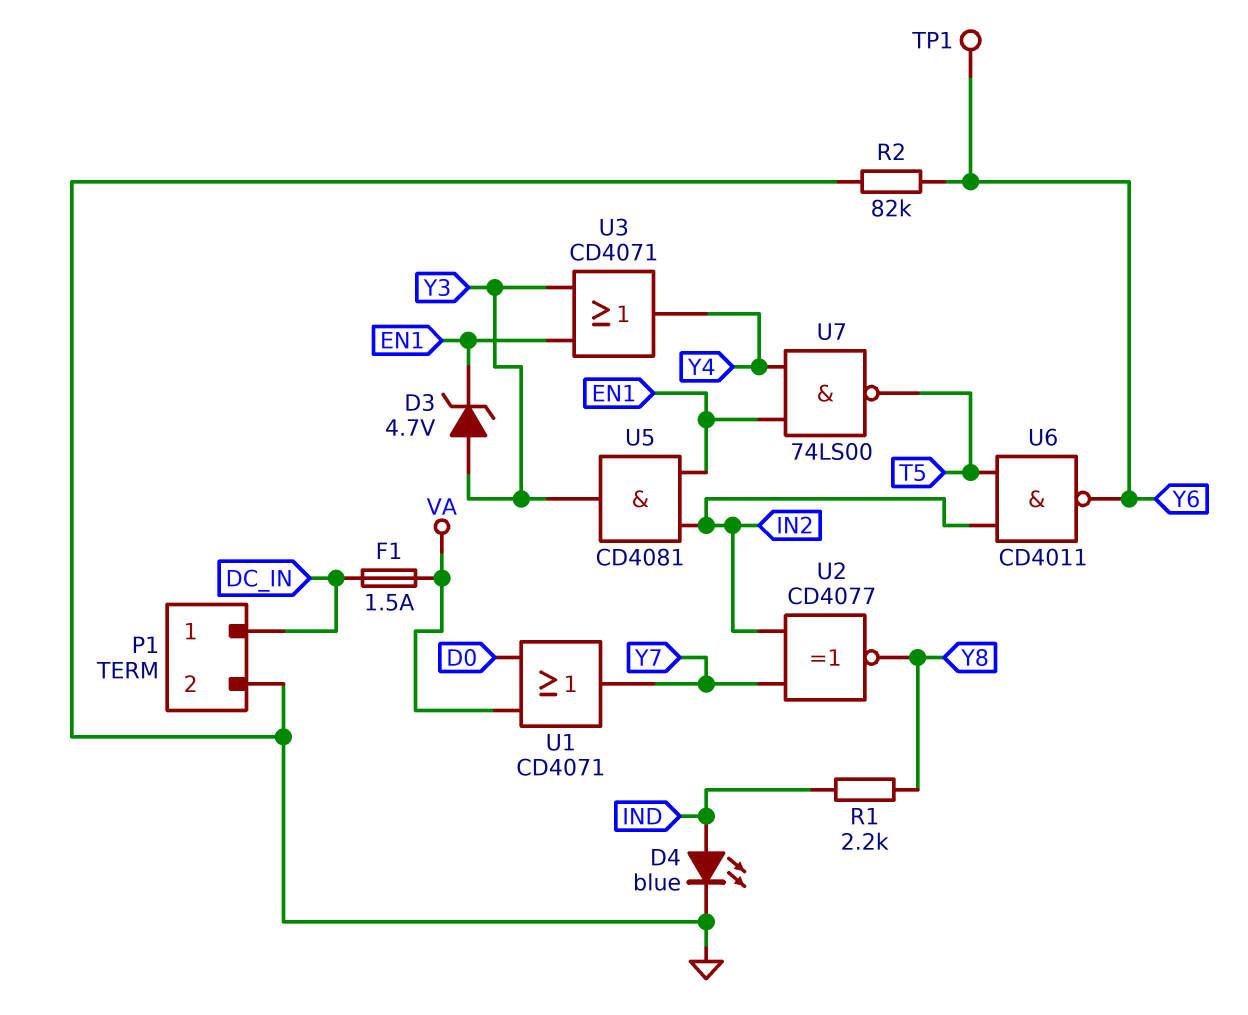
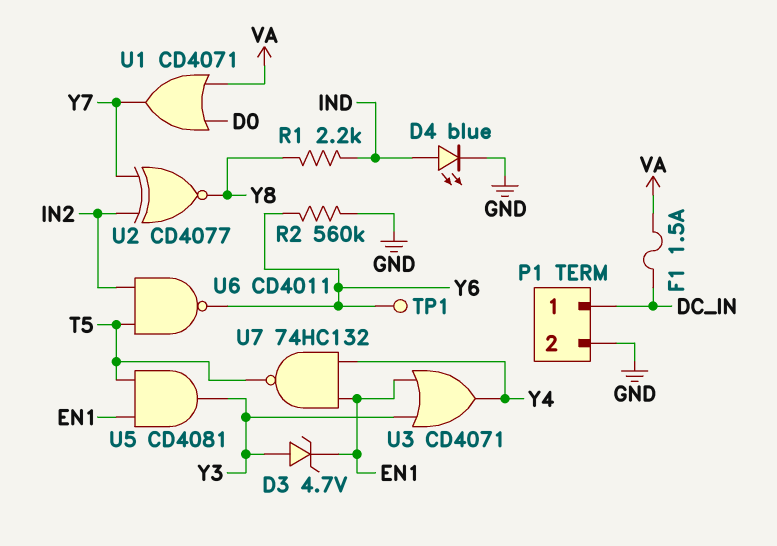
R2: 82k (GND, Y6) -> 560k (GND, Y6)
U5: AND CD4081 (in EN1, in IN2, out Y3) -> AND CD4081 (in EN1, in T5, out Y3)
U7: NAND 74LS00 (in EN1, in Y4, out T5) -> NAND 74HC132 (in EN1, in Y4, out T5)

